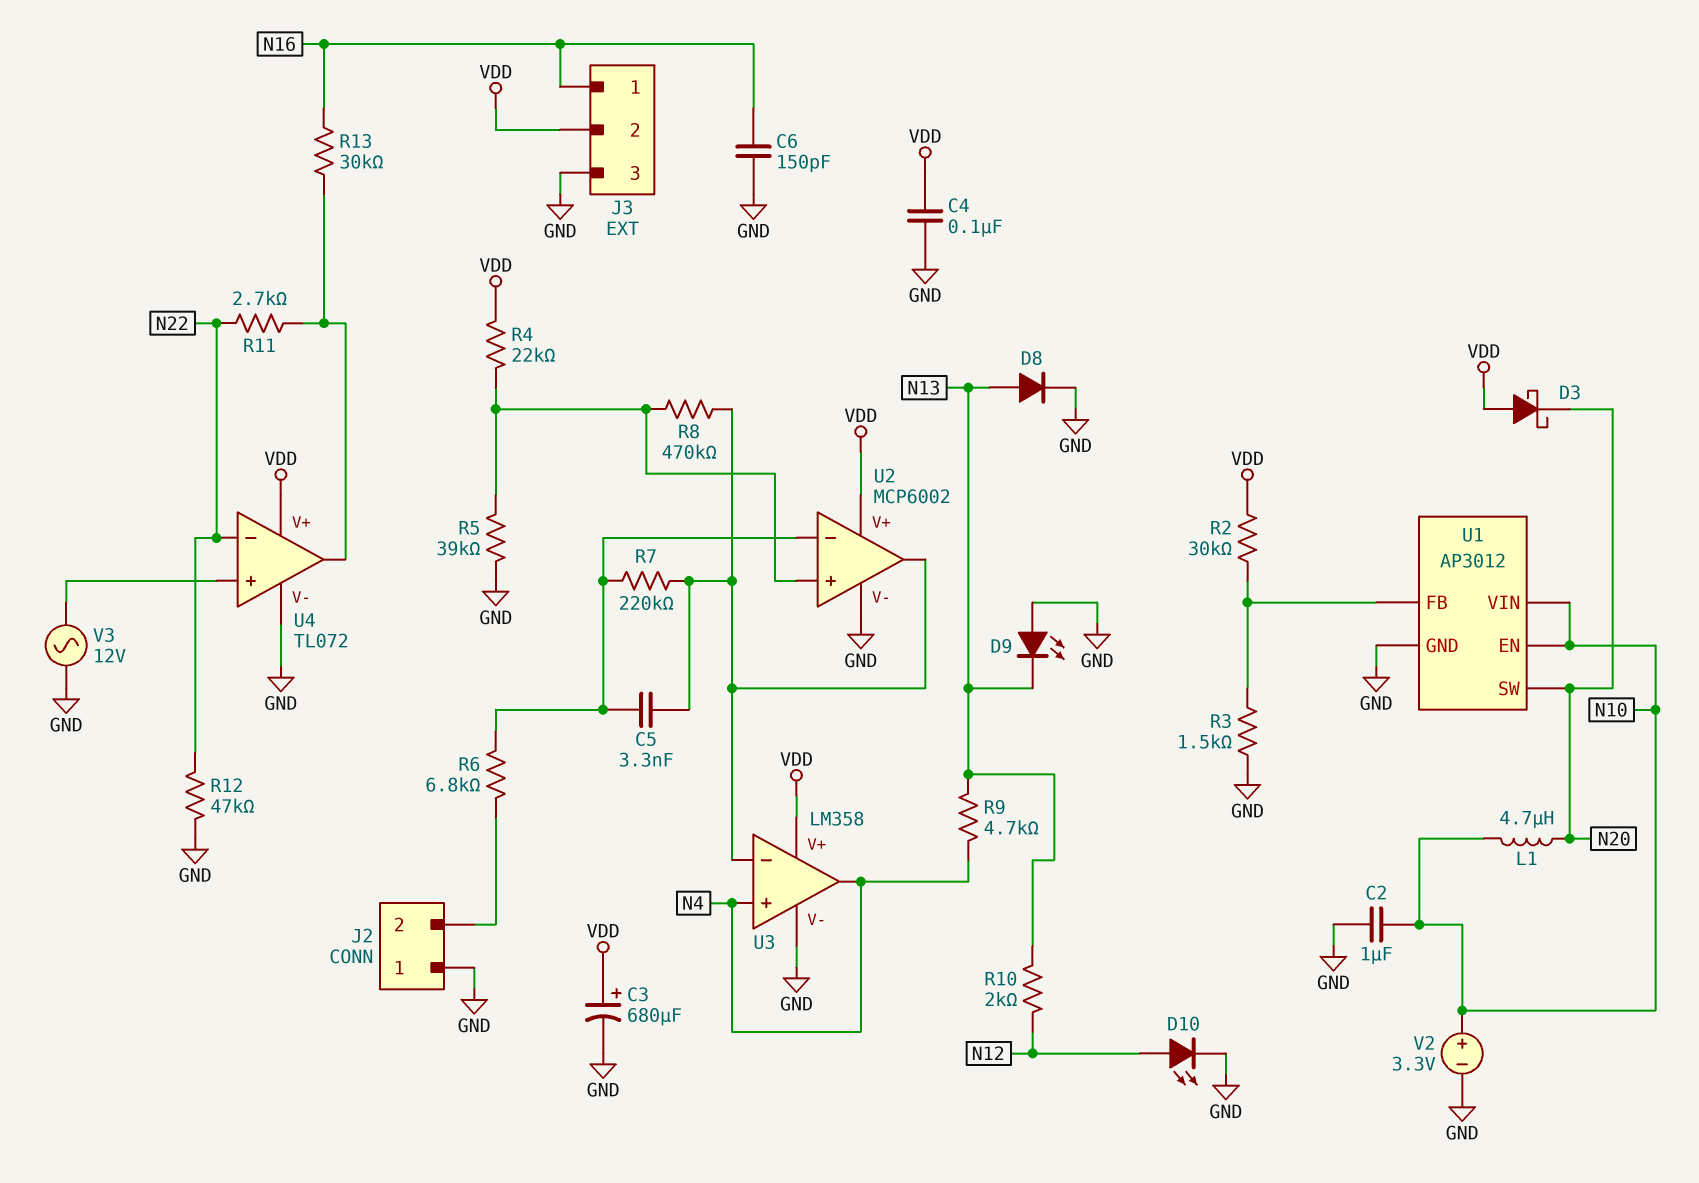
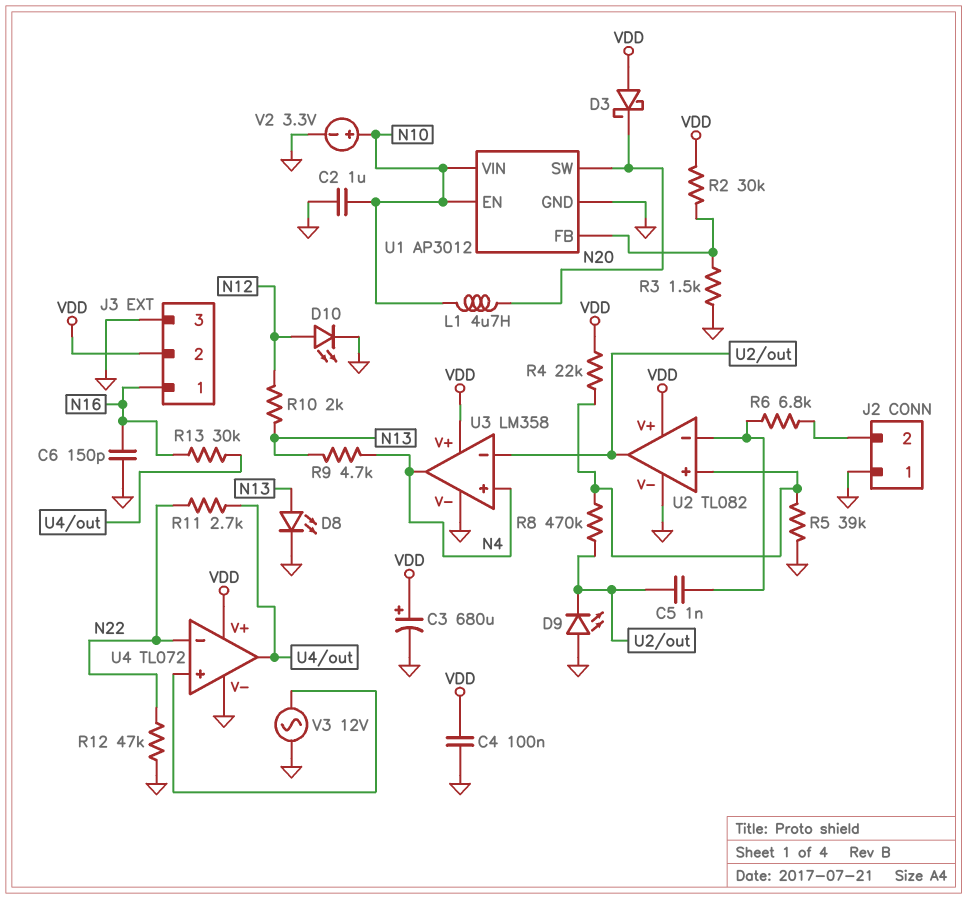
C5: 3.3nF (U2/in-, U2/out) -> 1nF (U2/in-, U2/out)
D8: diode (A N13, K GND) -> LED (A N13, K GND)
D9: LED (A GND, K N13) -> LED (A GND, K U2/out)
R7: 220k (U2/in-, U2/out) -> none
U2: MCP6002 -> TL082

